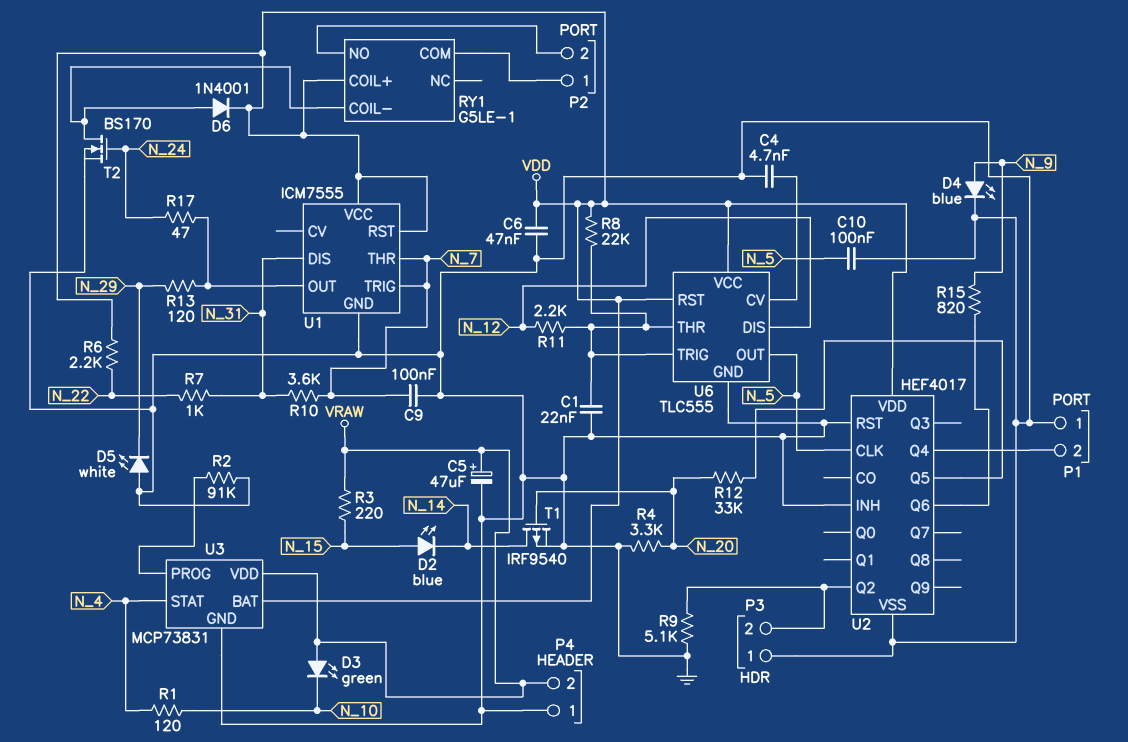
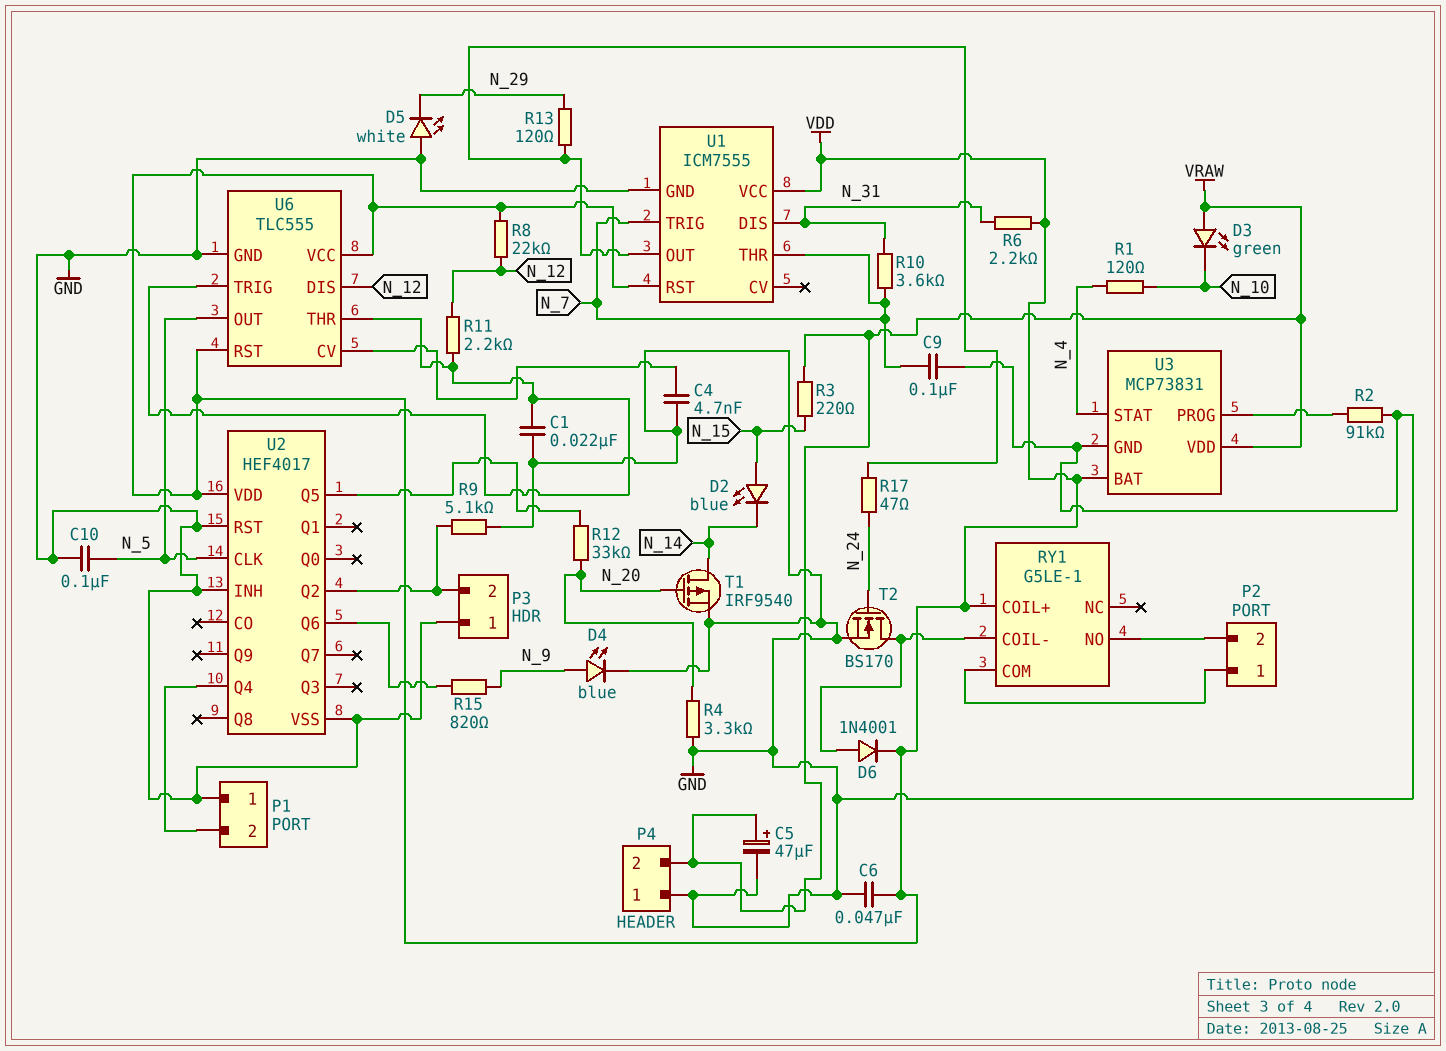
R6: 2.2k (N_22, VDD) -> 2.2k (N_31, VDD)
R7: 1k (N_22, N_31) -> none
R8: 22k (U6/THR, VDD) -> 22k (N_12, VDD)

